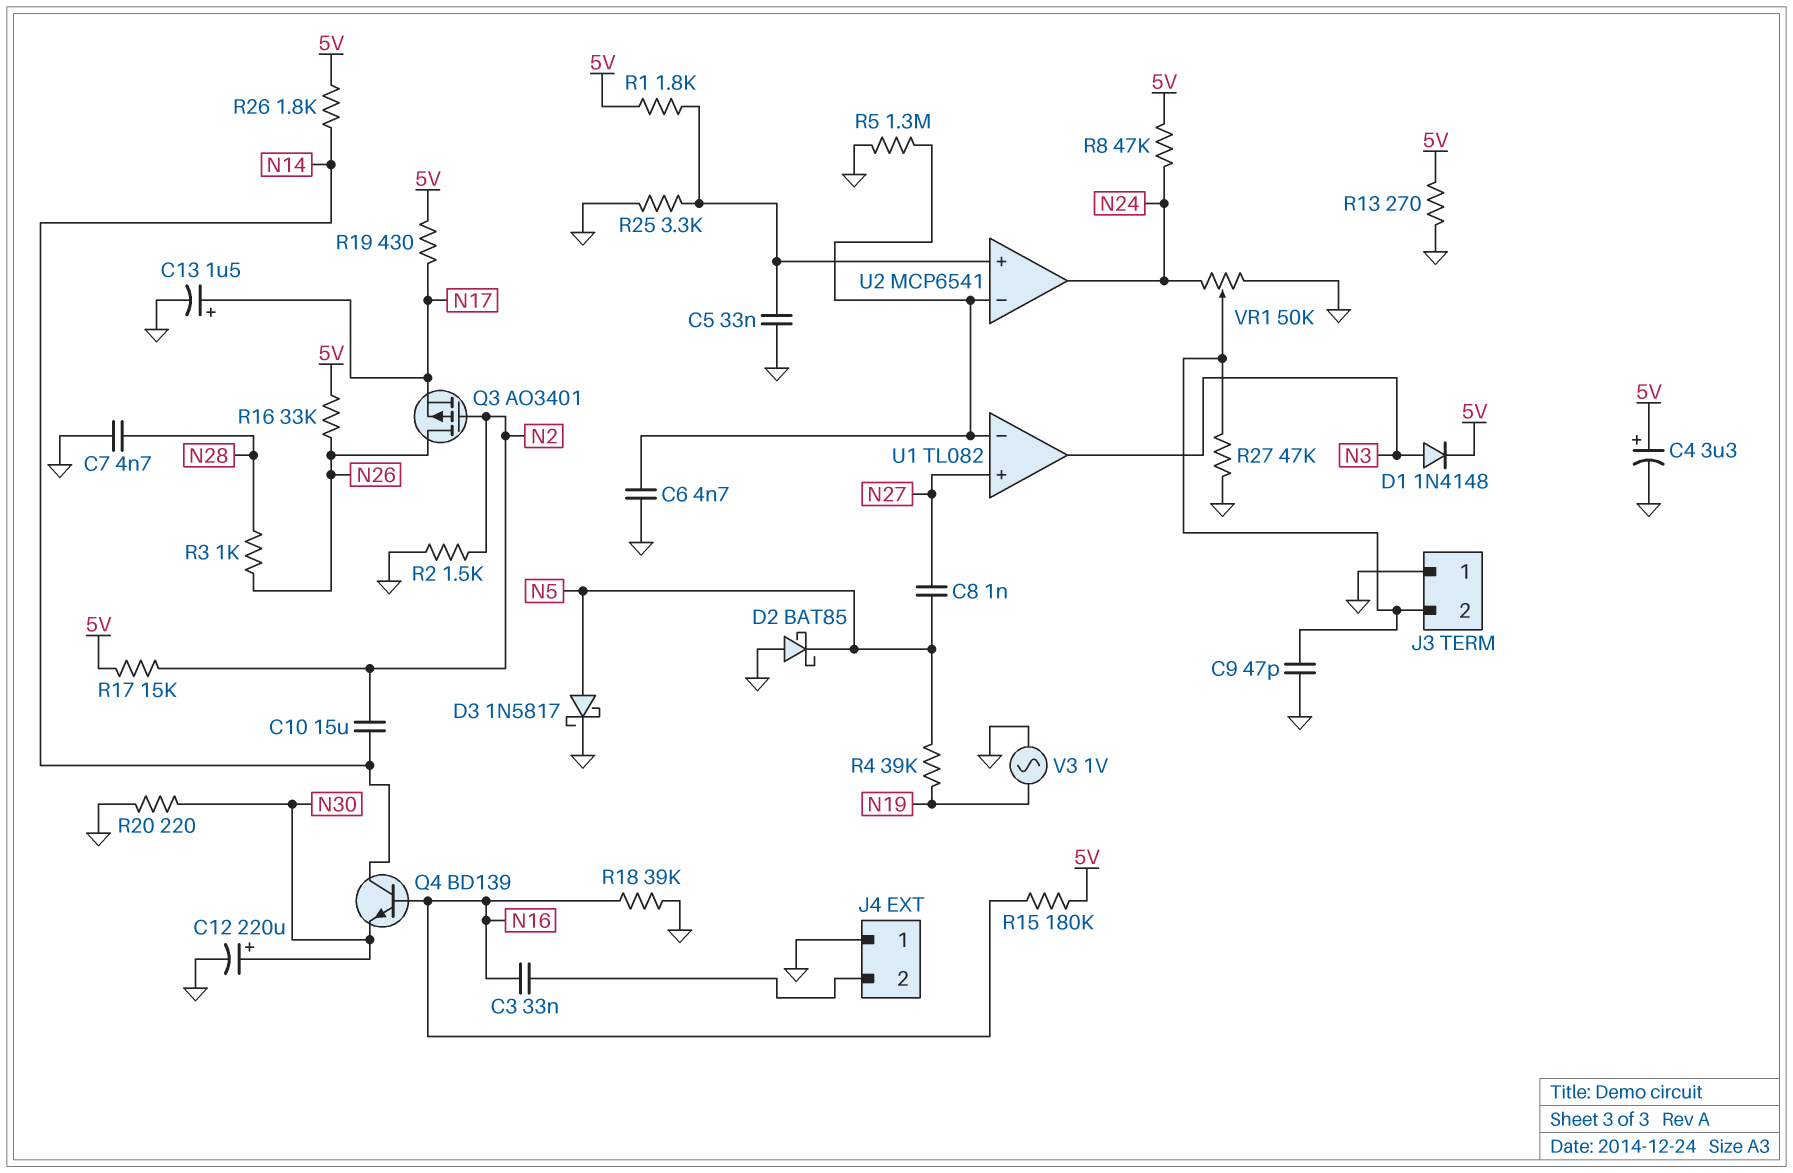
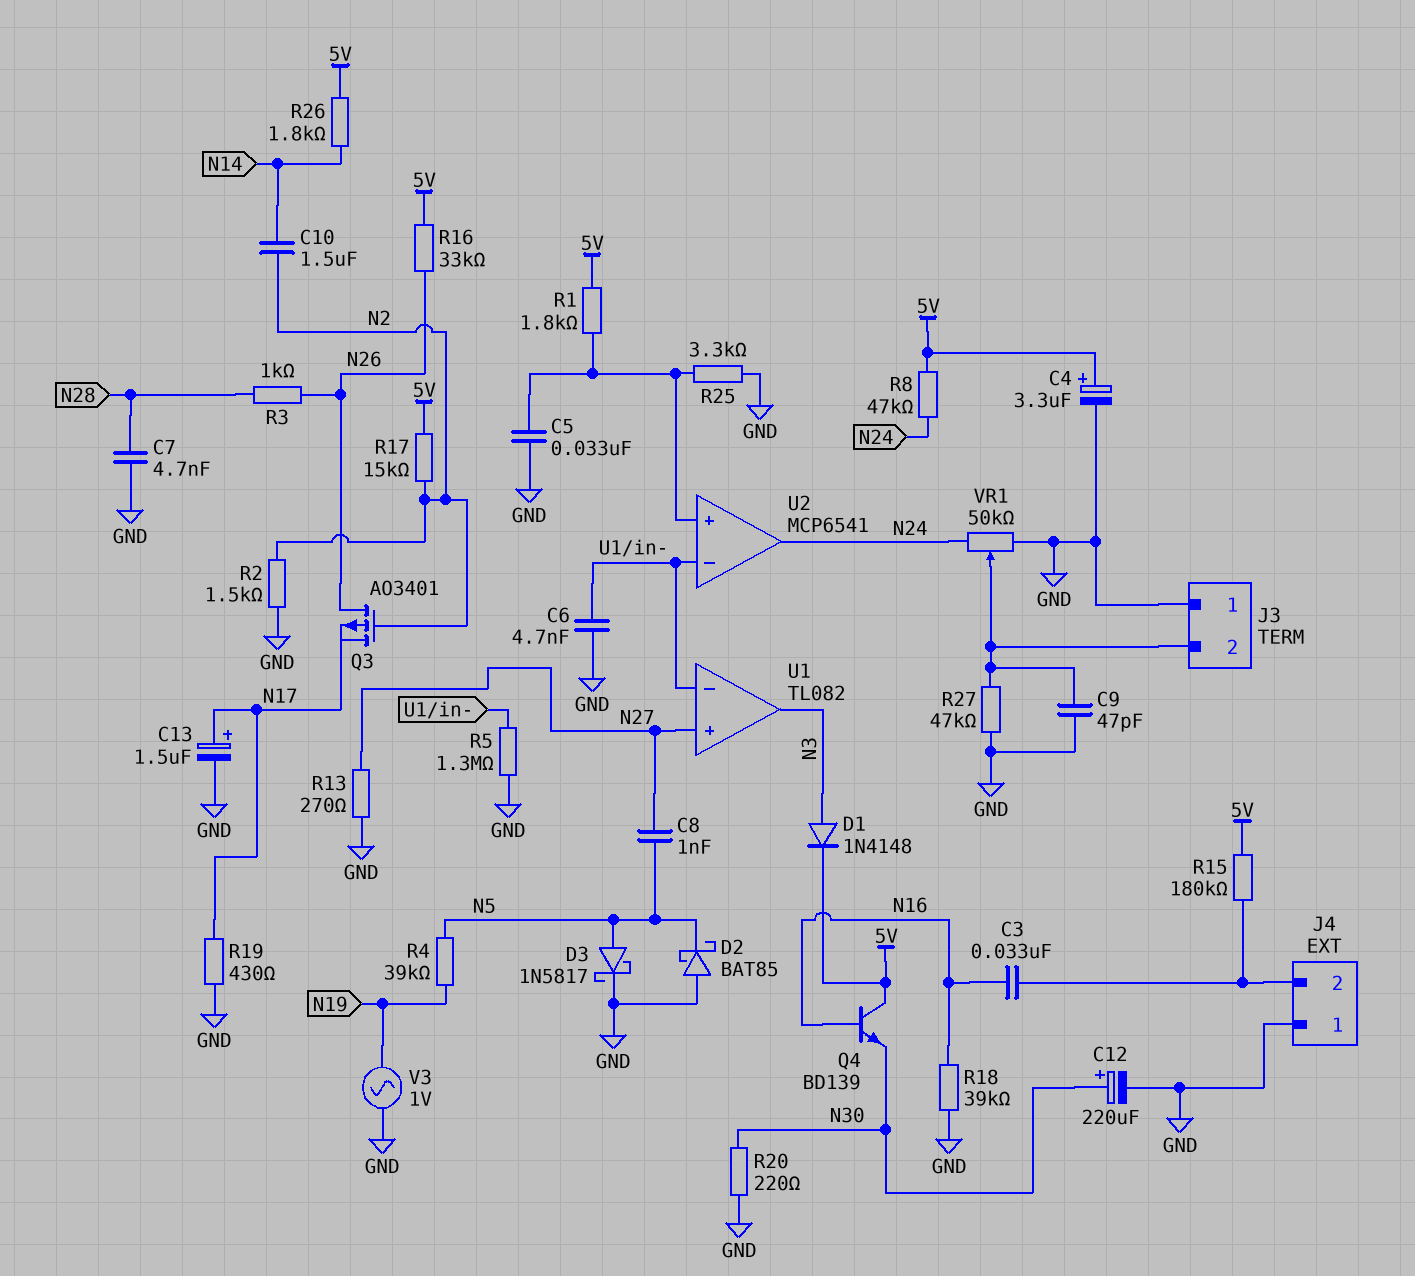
C10: 15uF (N2, N14) -> 1.5uF (N2, N14)
Q4: NPN BD139 (B N16, C N14, E N30) -> NPN BD139 (B N16, C 5V, E N30)
R13: 270 (5V, GND) -> 270 (GND, N27)
R15: 180k (5V, N16) -> 180k (5V, J4/2)
R19: 430 (5V, N17) -> 430 (GND, N17)

